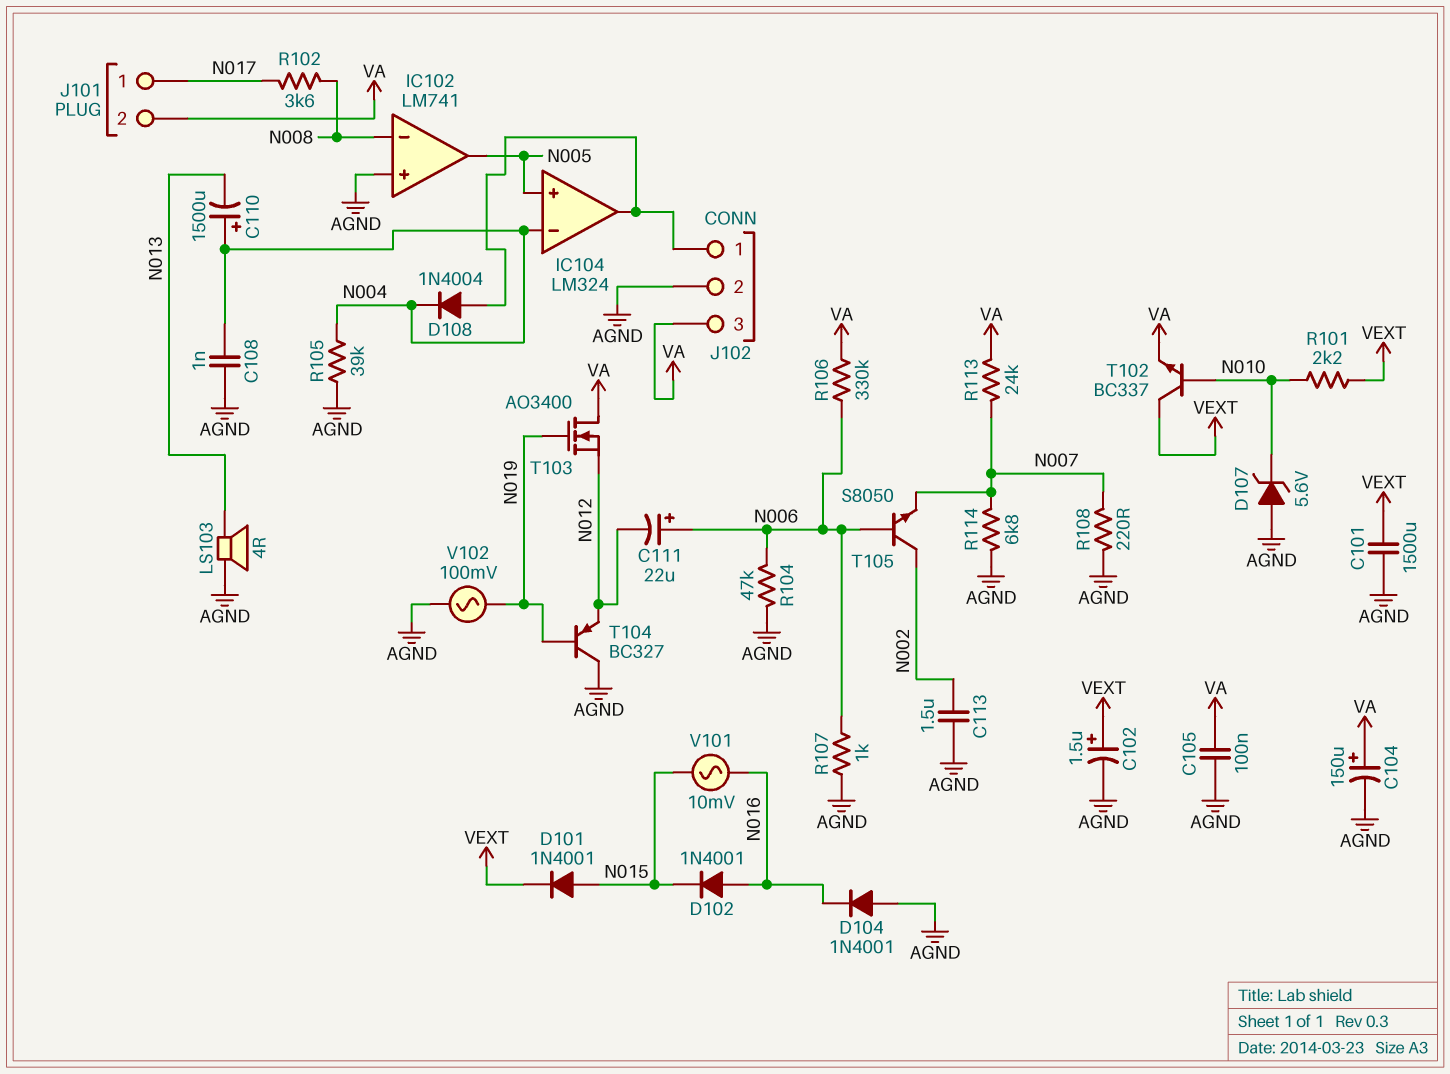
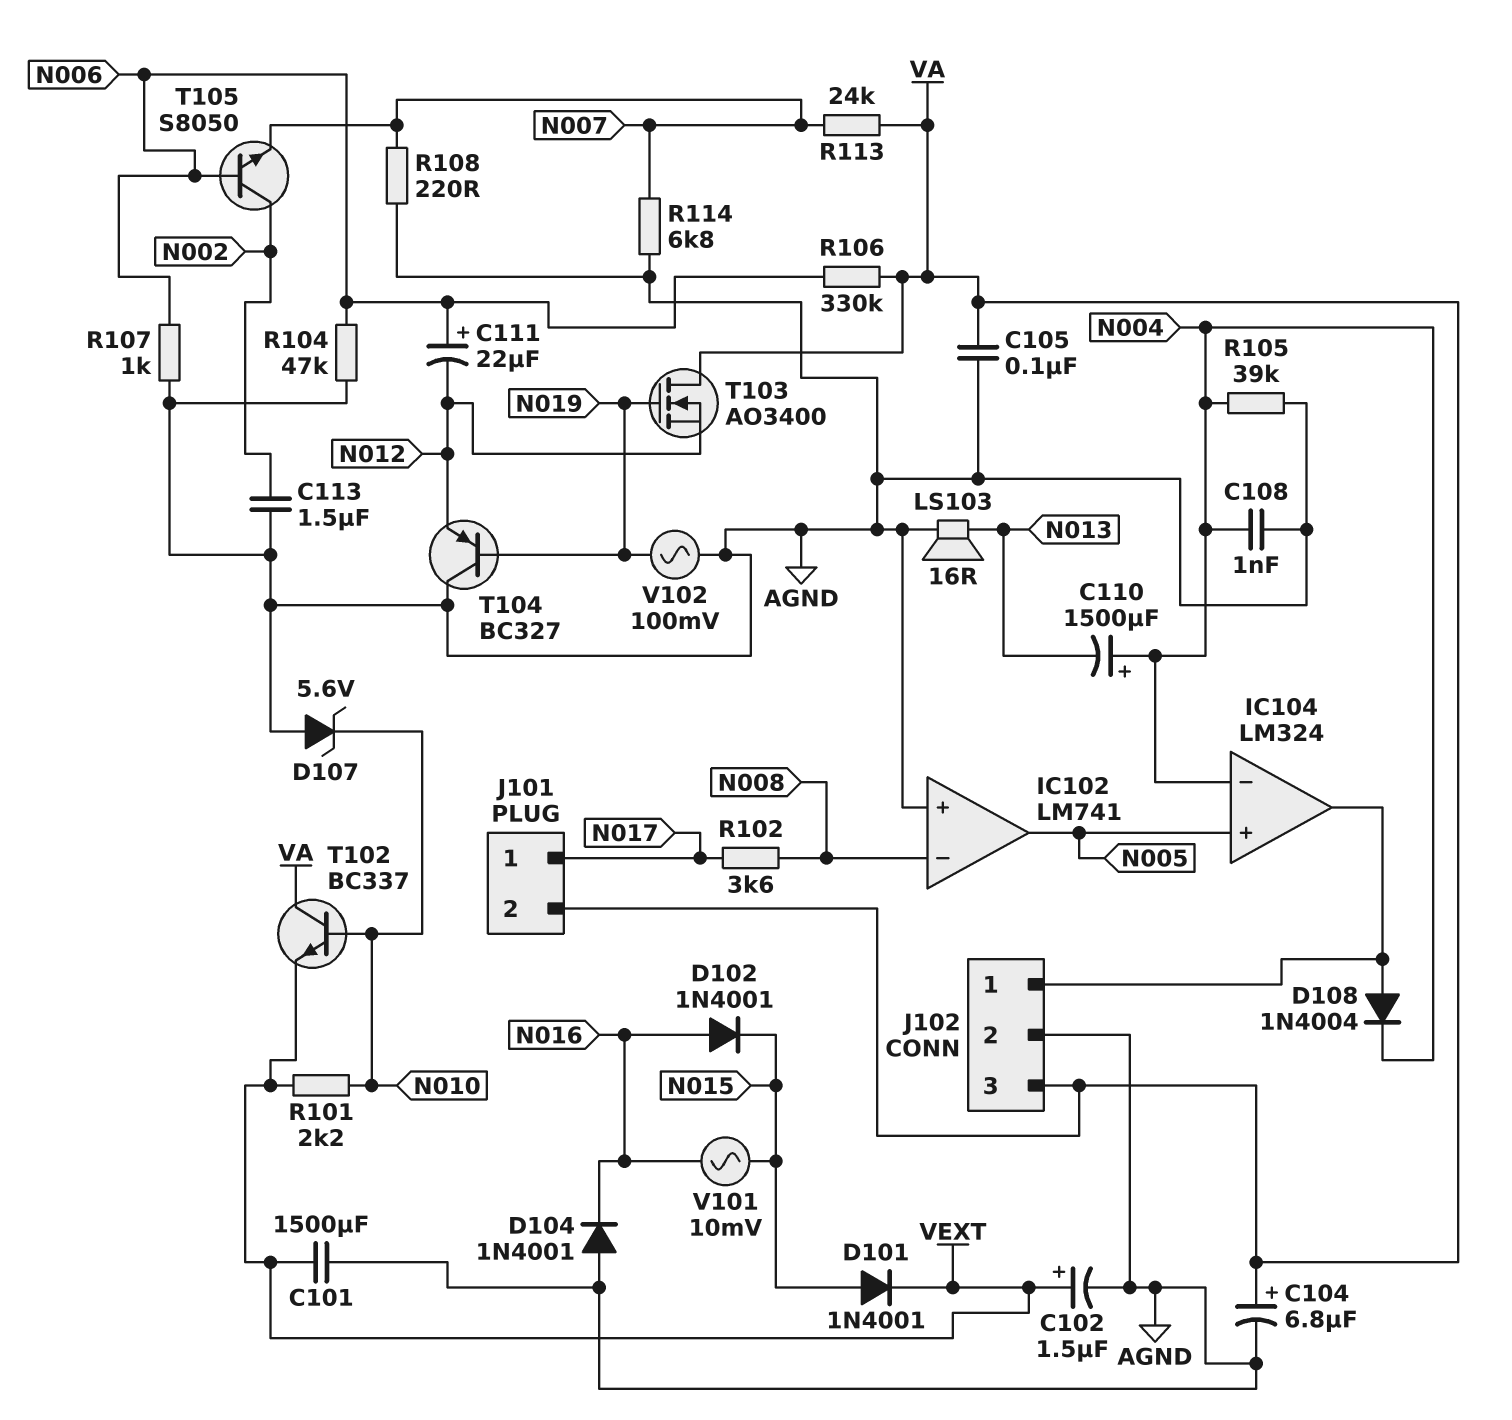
C104: 150uF (plus VA, minus AGND) -> 6.8uF (plus VA, minus AGND)
LS103: speaker 4R (AGND, N013) -> speaker 16R (AGND, N013)
T102: NPN BC337 (B N010, C VEXT, E VA) -> NPN BC337 (B N010, C VA, E VEXT)

